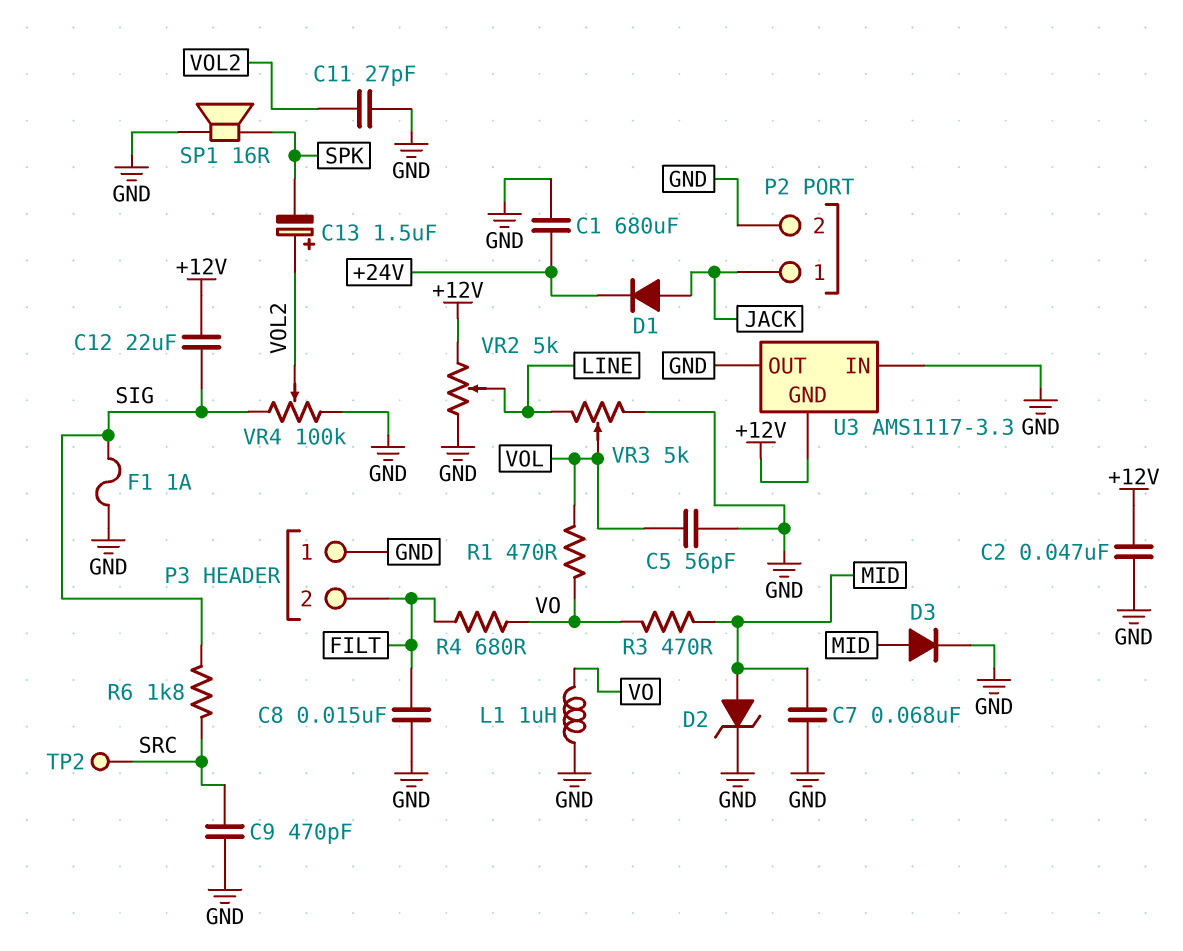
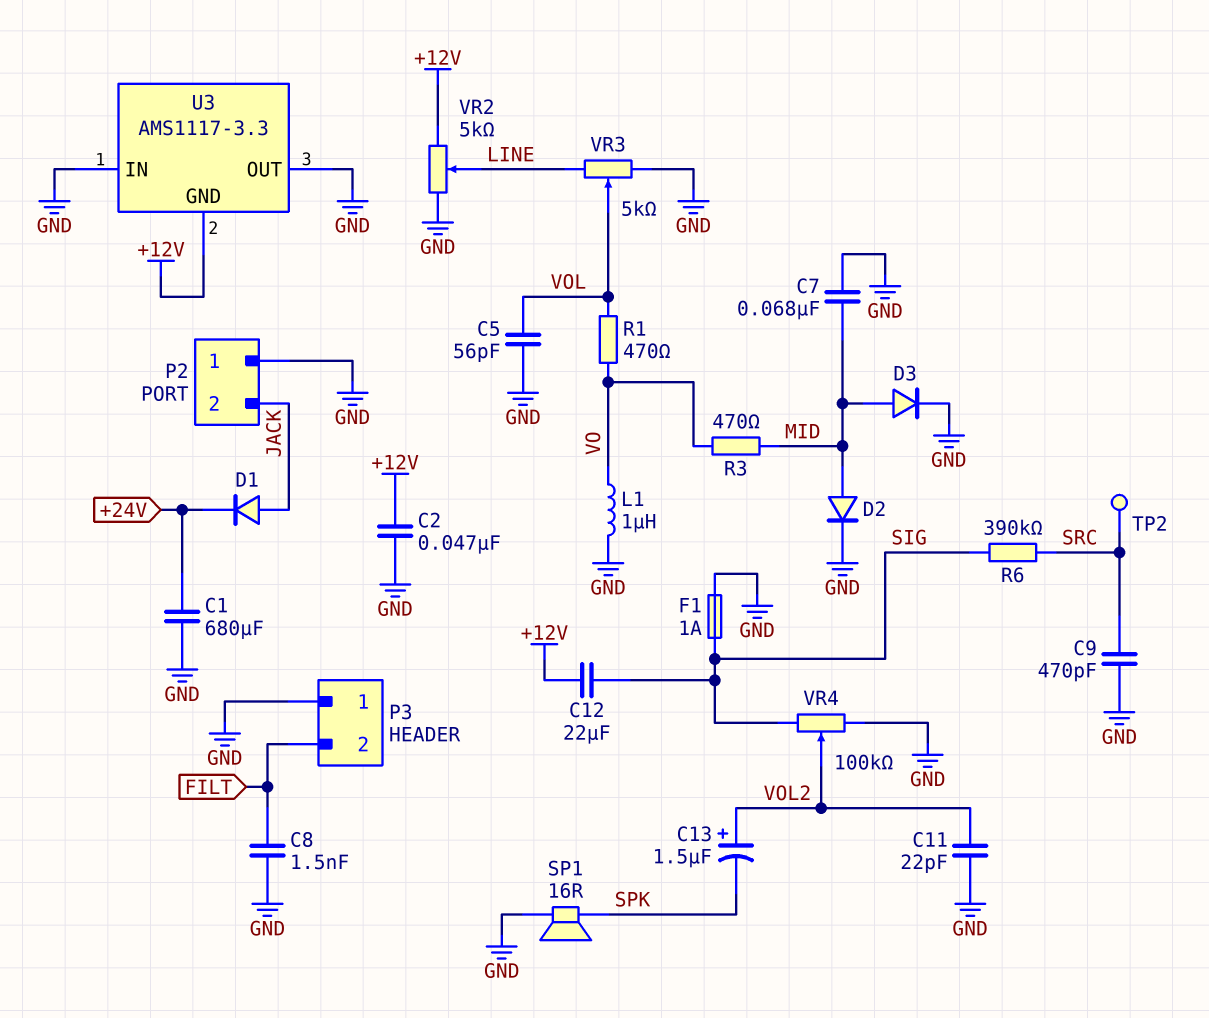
C8: 15nF (FILT, GND) -> 1.5nF (FILT, GND)
C11: 27pF (GND, VOL2) -> 22pF (GND, VOL2)
D2: zener (A MID, K GND) -> diode (A MID, K GND)
P2 pin 1: JACK -> GND
P2 pin 2: GND -> JACK
R4: 680 (FILT, VO) -> none
R6: 1.8k (SIG, SRC) -> 390k (SIG, SRC)

